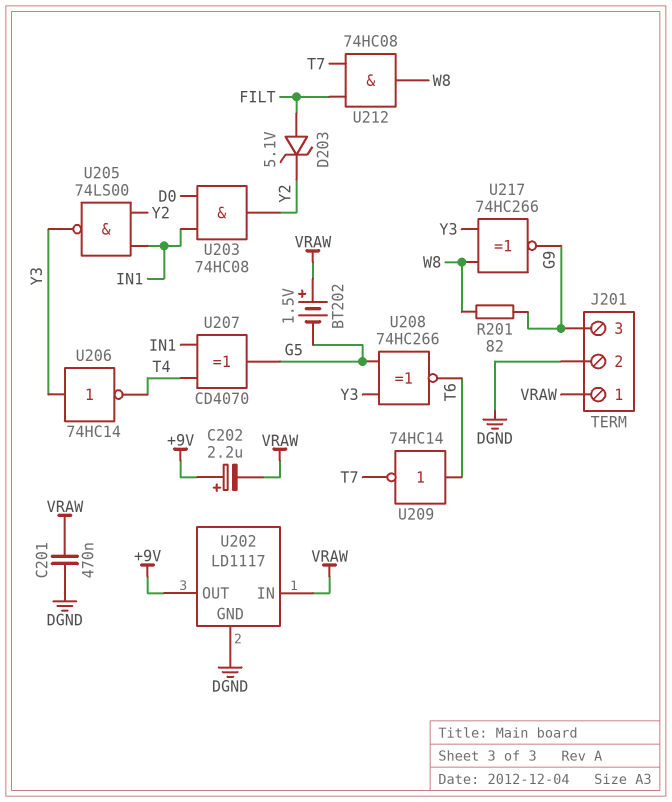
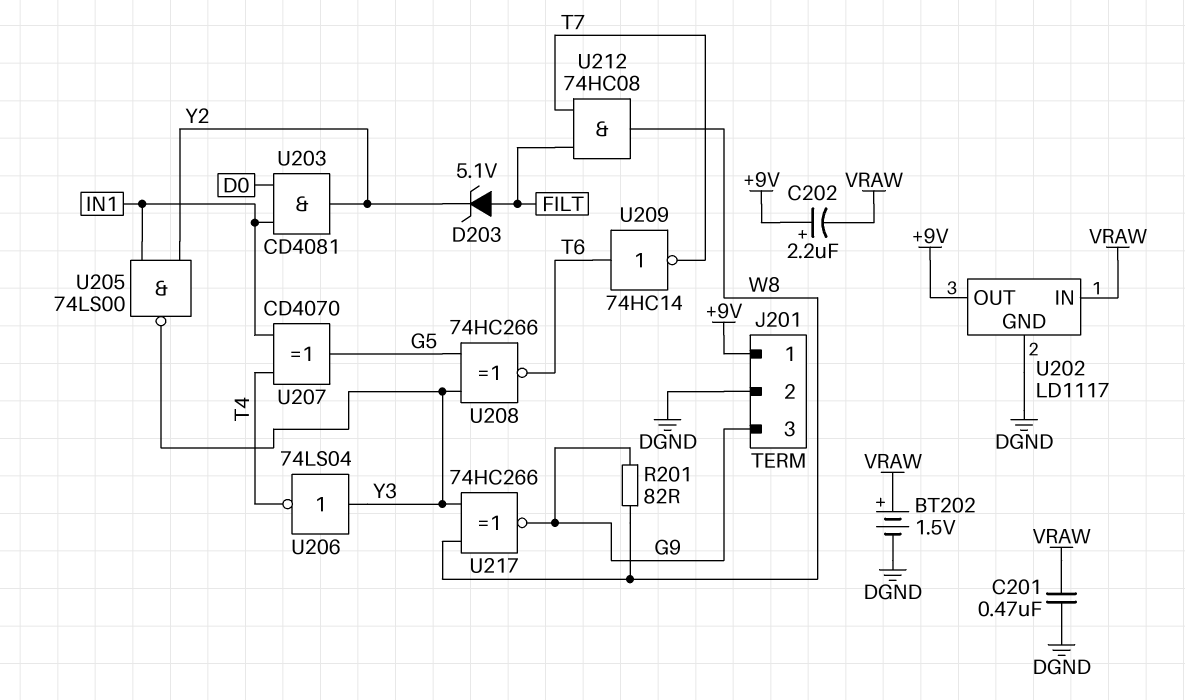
BT202: 1.5V (plus VRAW, minus G5) -> 1.5V (plus VRAW, minus DGND)
J201 pin 1: VRAW -> +9V
U203: AND 74HC08 (in D0, in IN1, out Y2) -> AND CD4081 (in D0, in IN1, out Y2)
U206: NOT 74HC14 (in Y3, out T4) -> NOT 74LS04 (in Y3, out T4)

